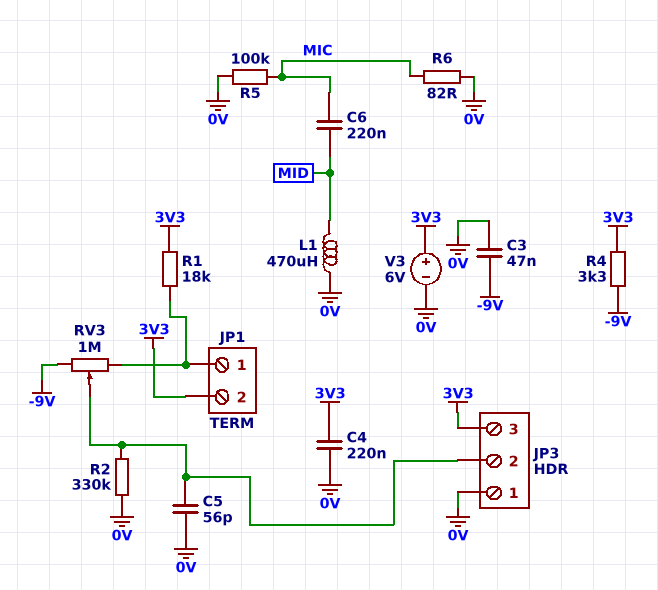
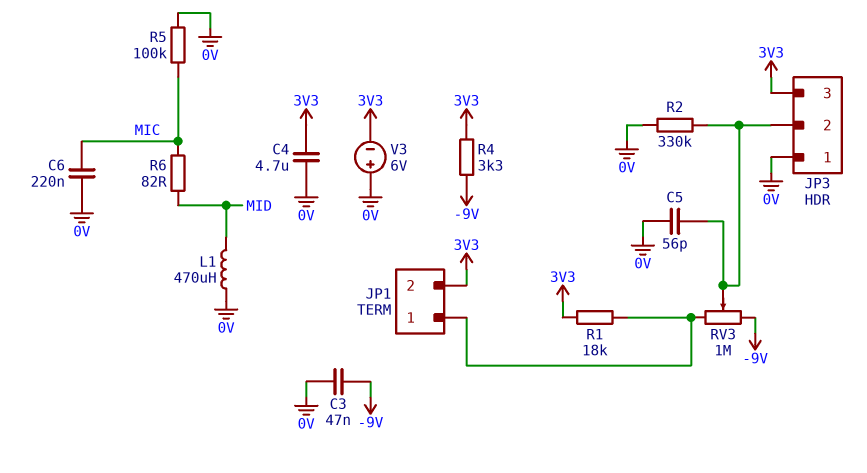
C4: 220nF (0V, 3V3) -> 4.7uF (0V, 3V3)
C6: 220nF (MIC, MID) -> 220nF (0V, MIC)
R6: 82 (0V, MIC) -> 82 (MIC, MID)
V3: 6V (plus 3V3, minus 0V) -> 6V (plus 0V, minus 3V3)

